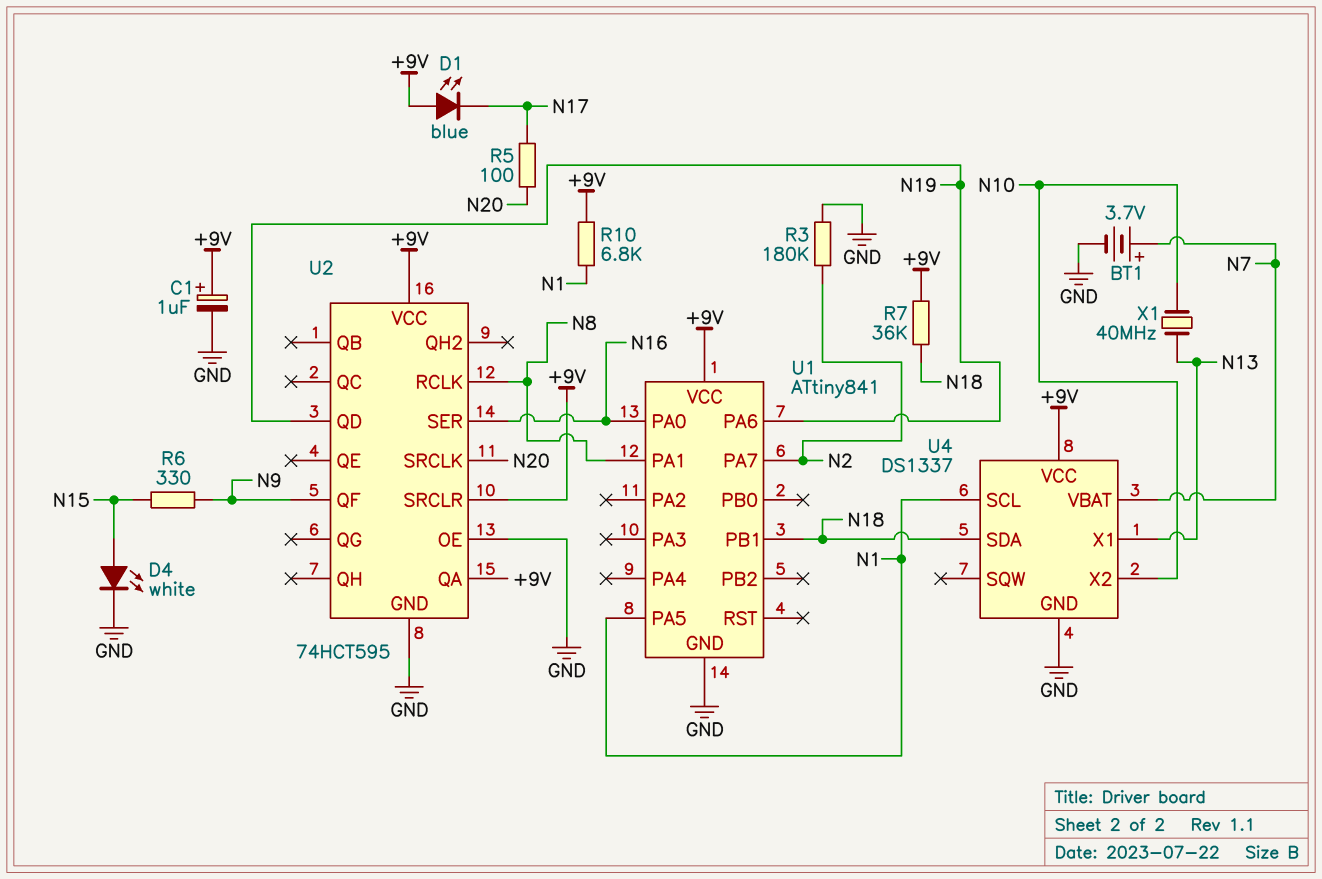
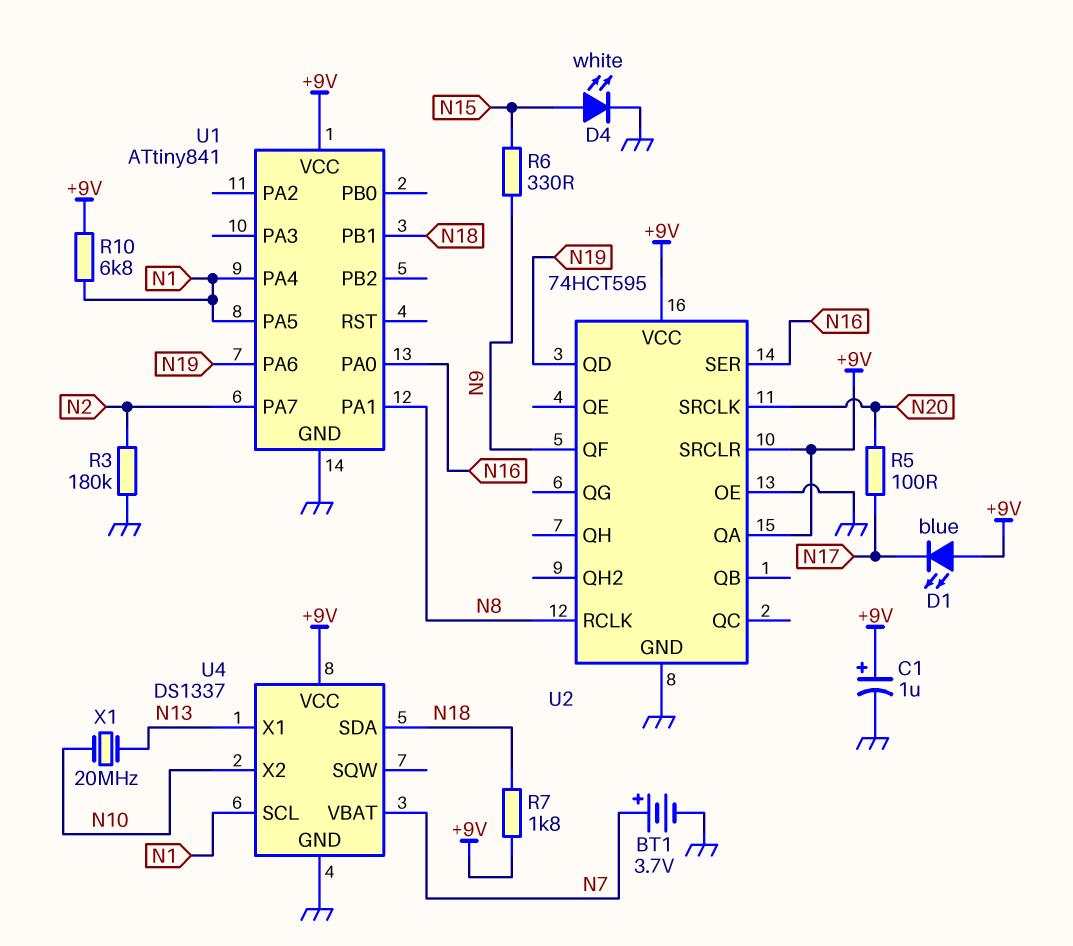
R7: 36k (+9V, N18) -> 1.8k (+9V, N18)
U1 pin PA4: none -> N1
X1: 40MHz (N10, N13) -> 20MHz (N10, N13)

